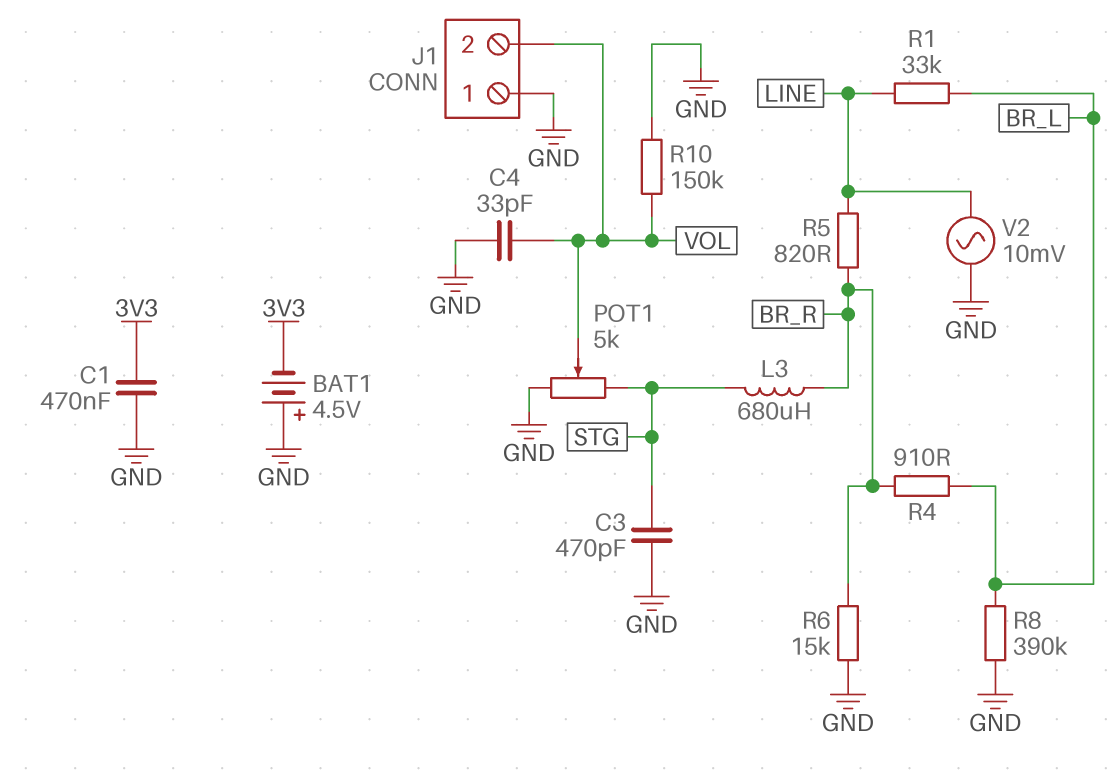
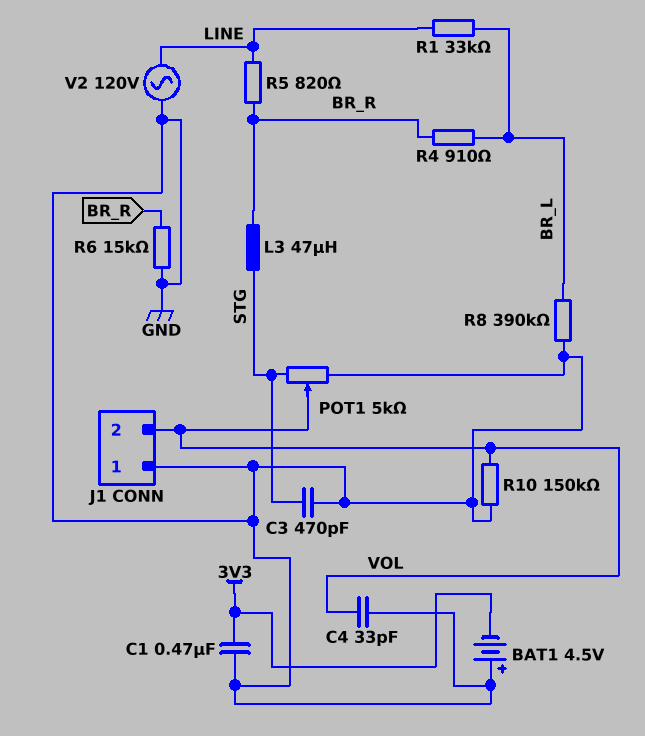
L3: 680uH (BR_R, STG) -> 47uH (BR_R, STG)
V2: AC 10mV (GND, LINE) -> AC 120V (GND, LINE)

